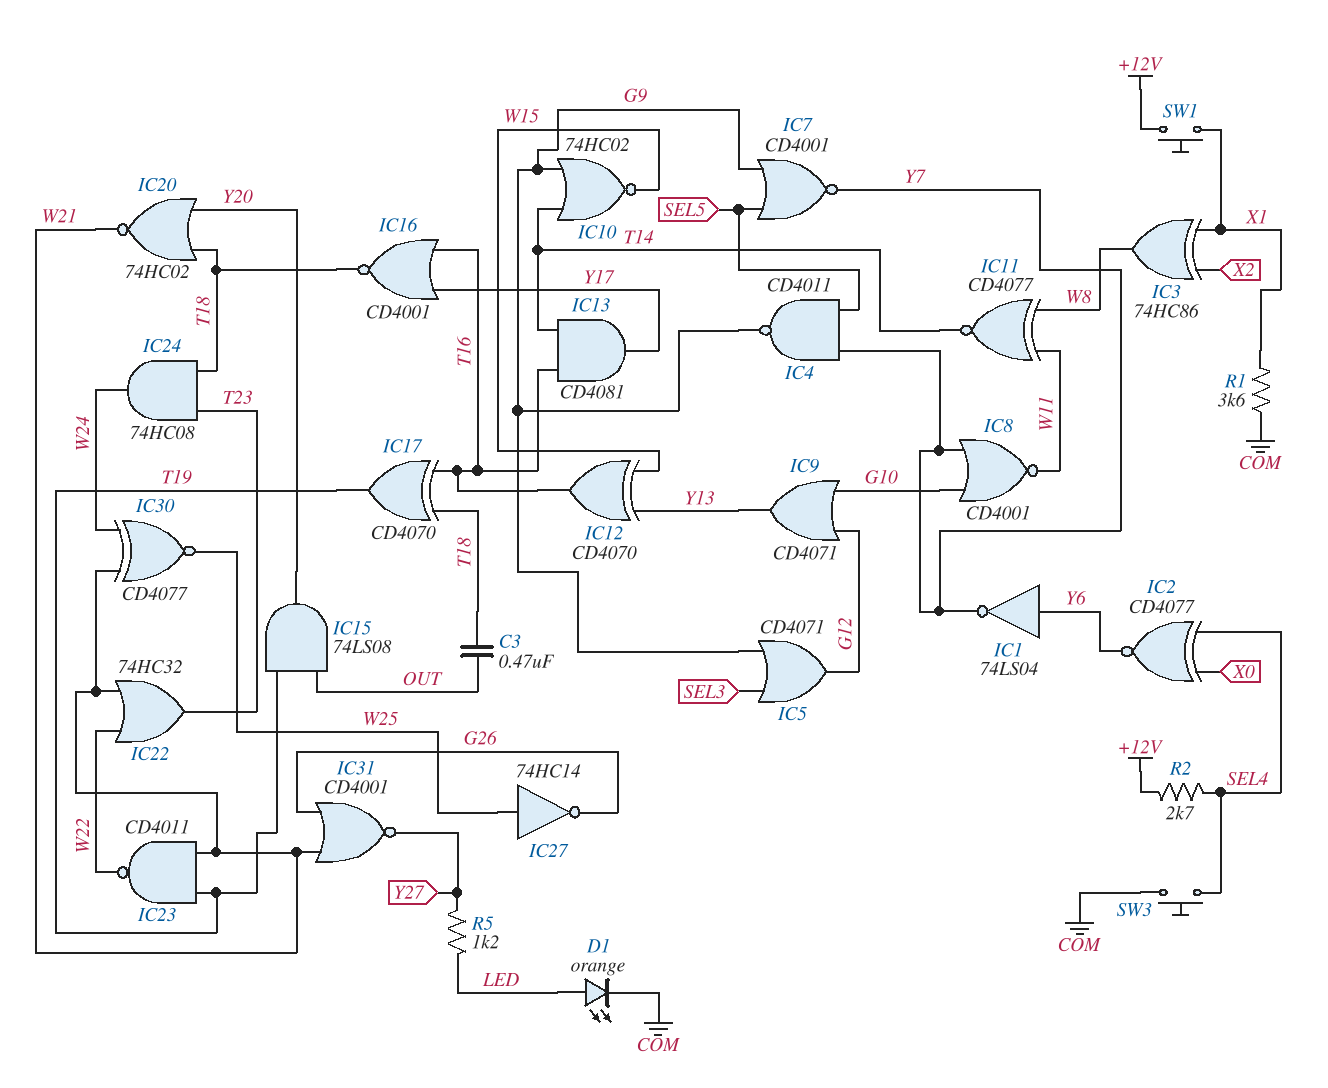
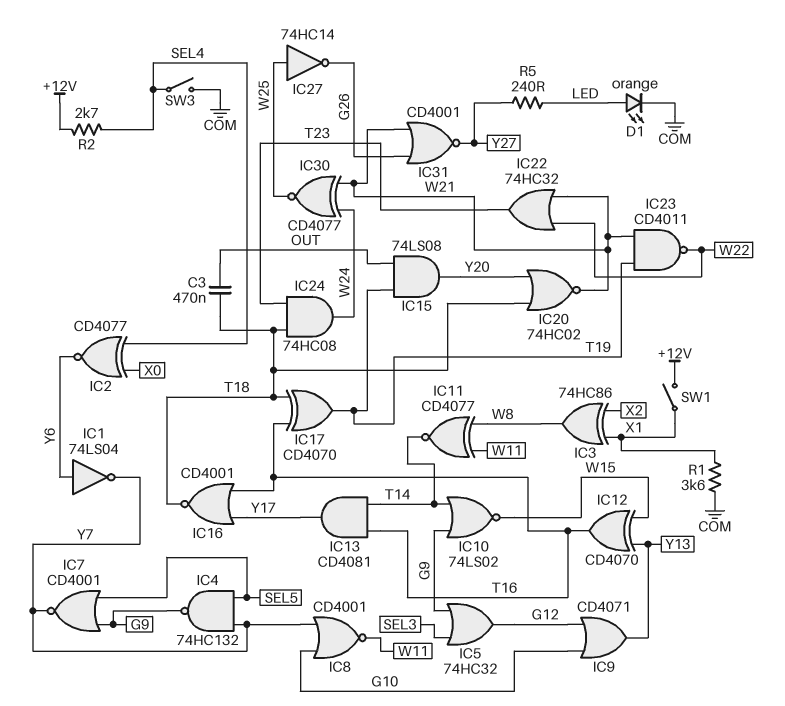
IC4: NAND CD4011 (in SEL5, in Y7, out G9) -> NAND 74HC132 (in SEL5, in Y7, out G9)
IC5: OR CD4071 (in G9, in SEL3, out G12) -> OR 74HC32 (in G9, in SEL3, out G12)
IC10: NOR 74HC02 (in G9, in T14, out W15) -> NOR 74LS02 (in G9, in T14, out W15)
R5: 1.2k (LED, Y27) -> 240 (LED, Y27)
SW1: button (+12V, X1) -> switch (+12V, X1)
SW3: button (COM, SEL4) -> switch (COM, SEL4)

